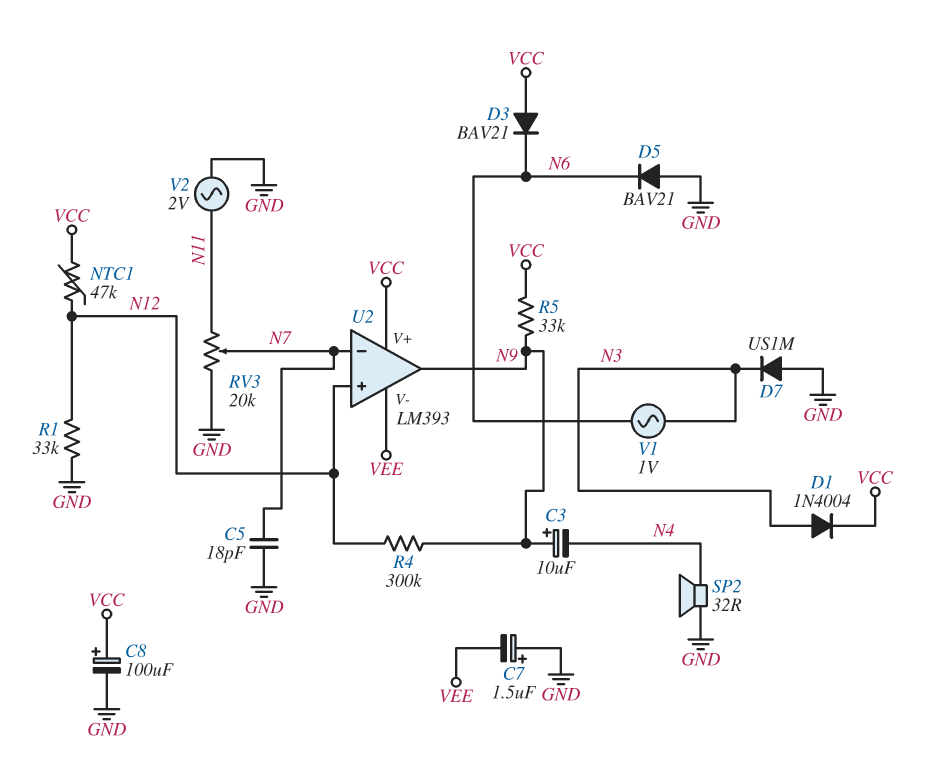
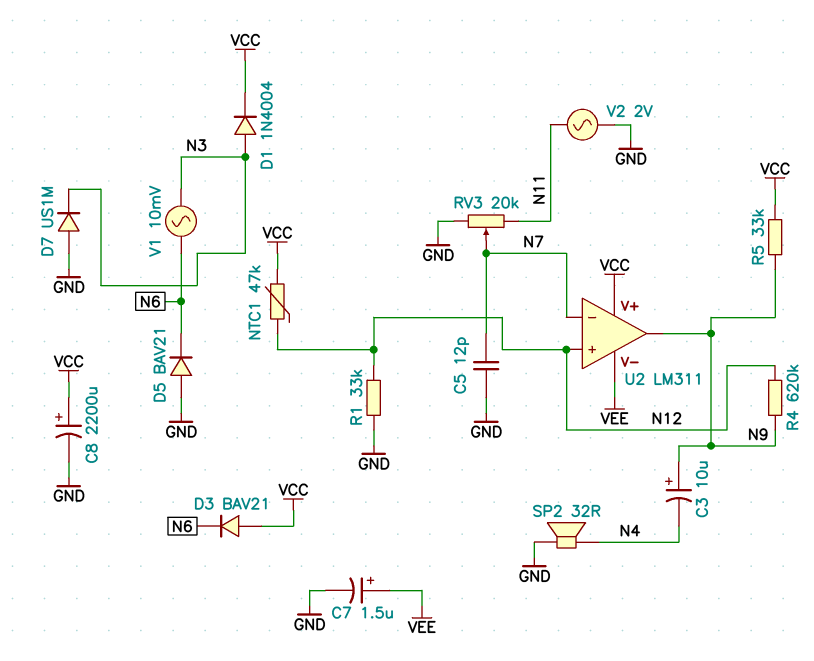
C5: 18pF (GND, N7) -> 12pF (GND, N7)
C7: 1.5uF (plus GND, minus VEE) -> 1.5uF (plus VEE, minus GND)
C8: 100uF (plus VCC, minus GND) -> 2200uF (plus VCC, minus GND)
R4: 300k (N9, N12) -> 620k (N9, N12)
U2: LM393 -> LM311
V1: AC 1V (N3, N6) -> AC 10mV (N3, N6)

